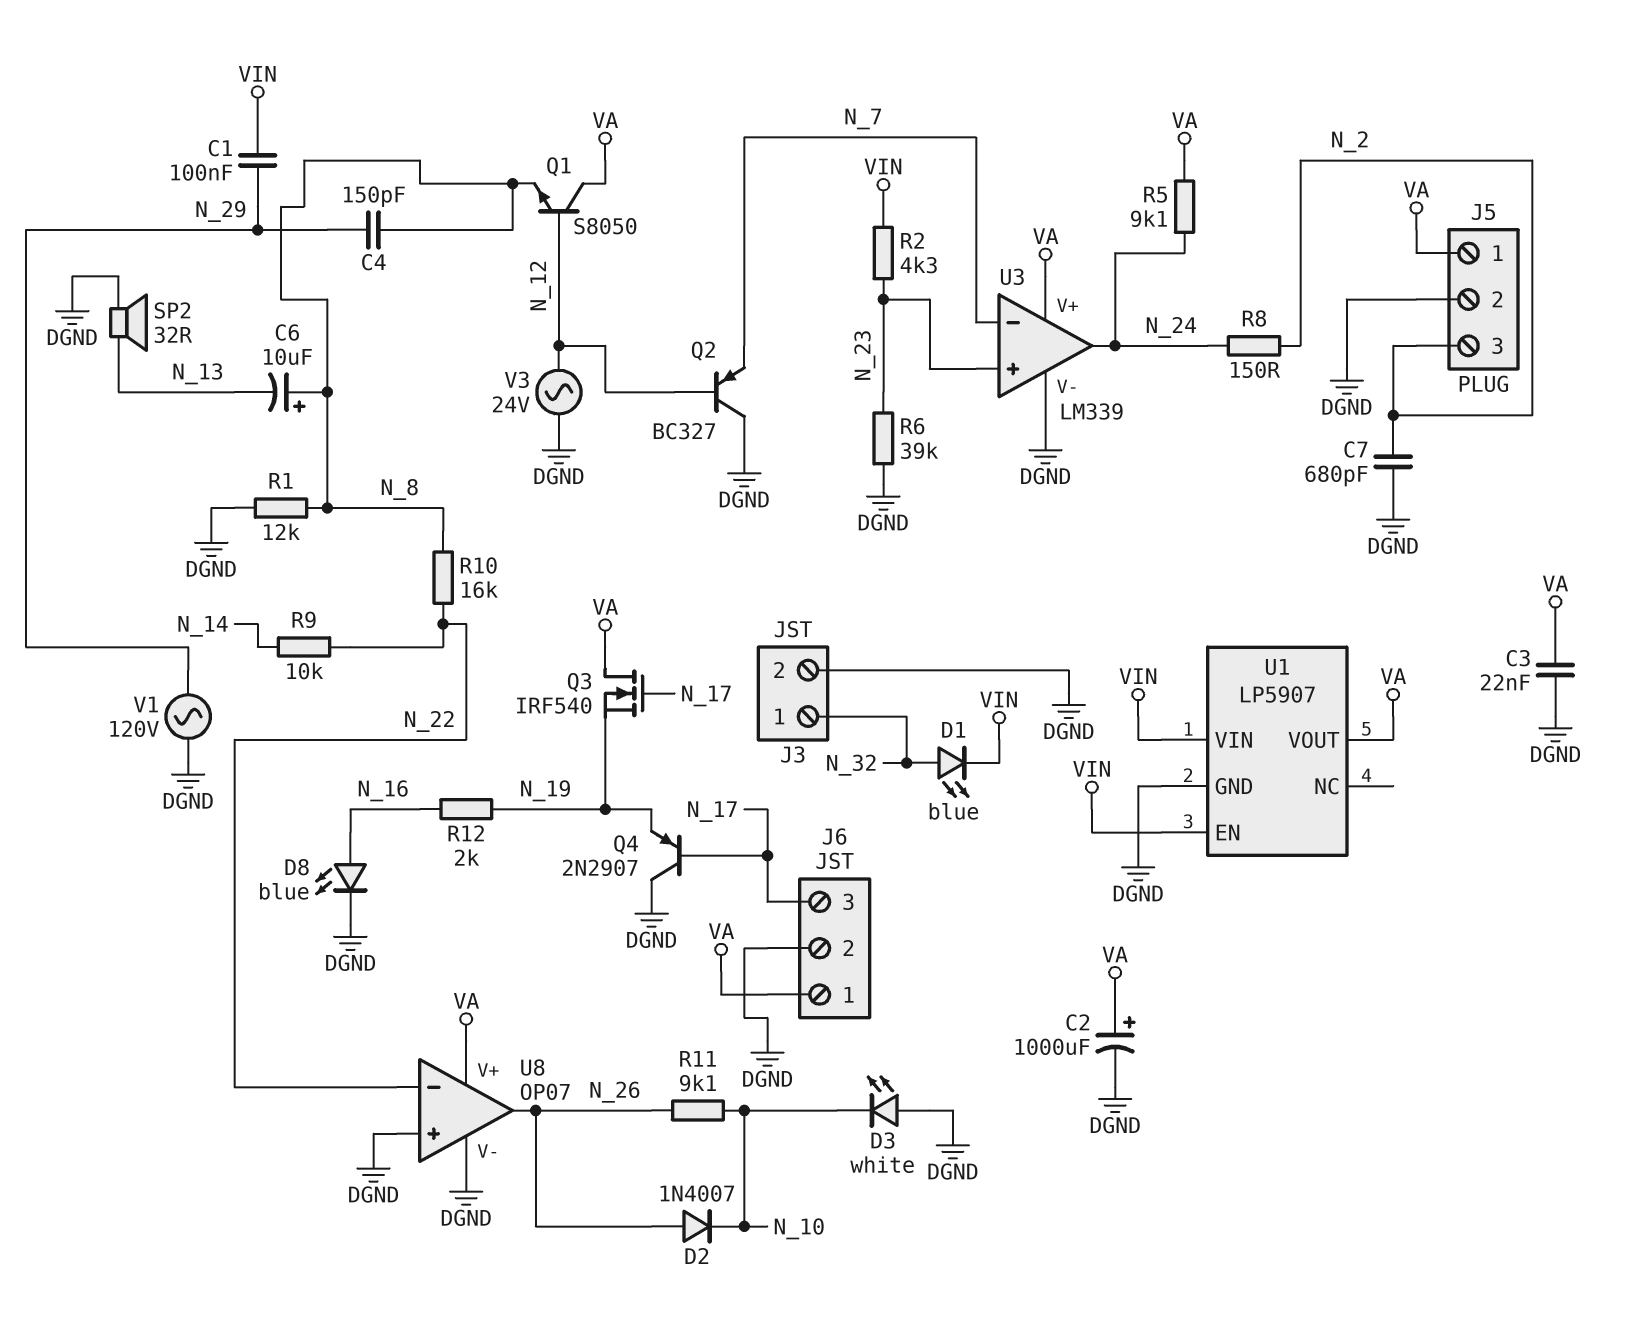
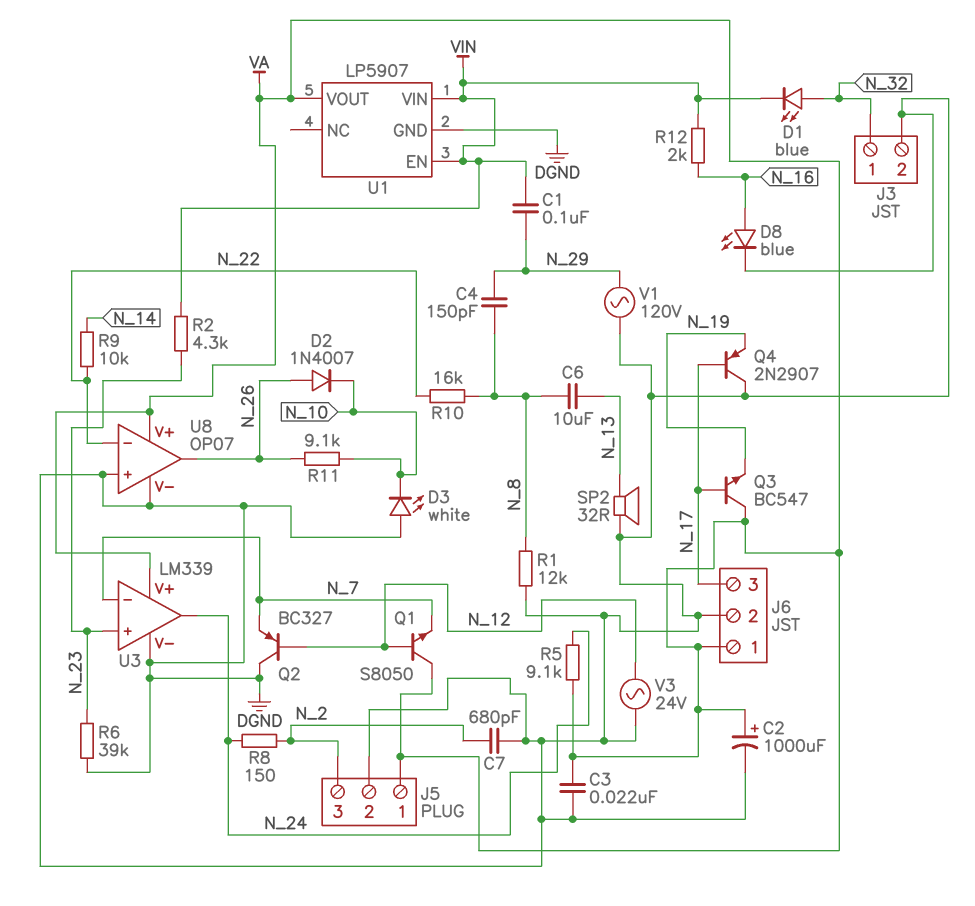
C6: 10uF (plus N_8, minus N_13) -> 10uF (N_8, N_13)
Q1: NPN S8050 (B N_12, C VA, E N_8) -> NPN S8050 (B N_12, C VA, E N_7)
Q3: NMOS IRF540 (G N_17, D VA, S N_19) -> NPN BC547 (B N_17, C VA, E N_19)
R12: 2k (N_16, N_19) -> 2k (N_16, VIN)

